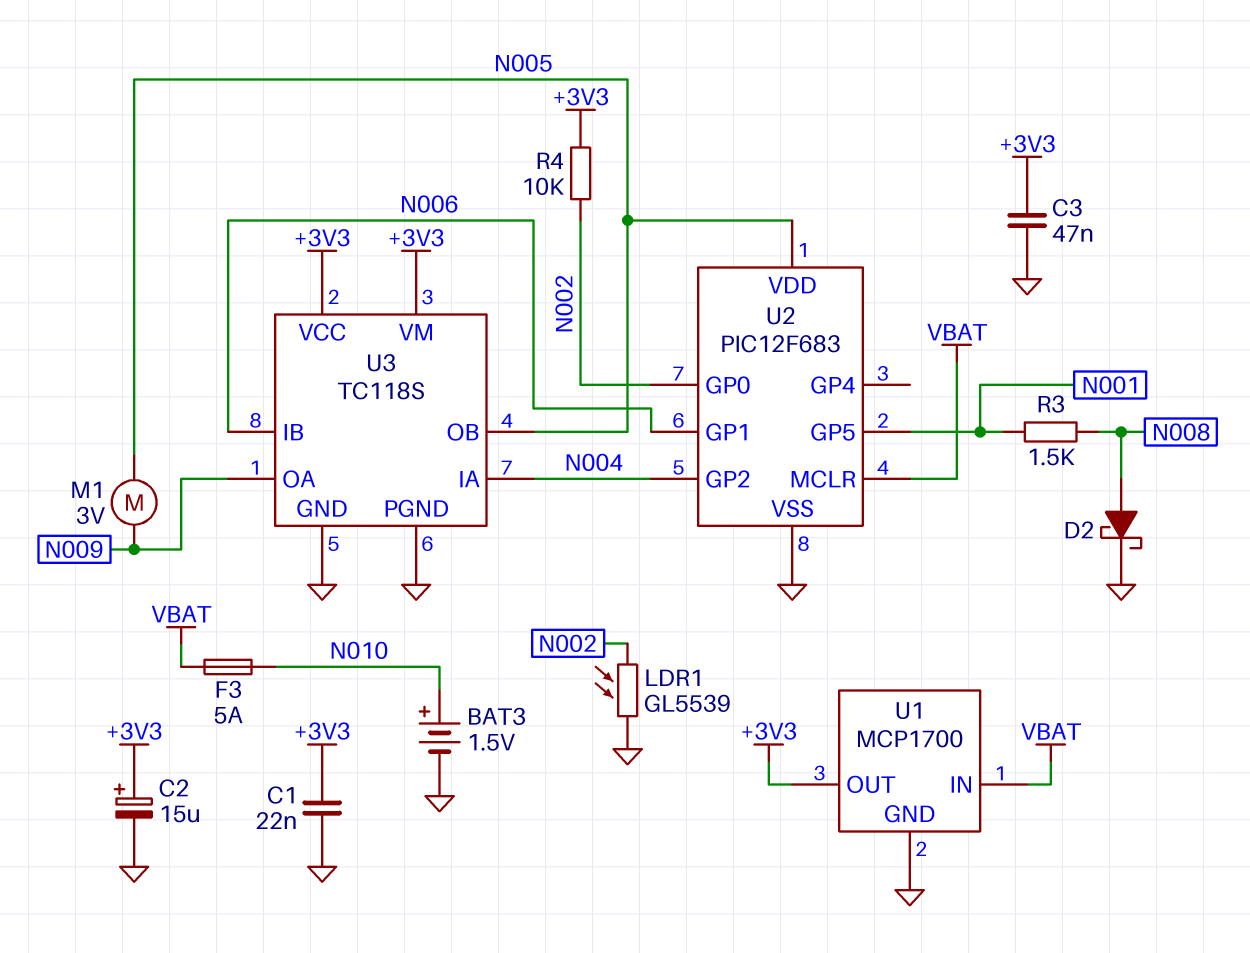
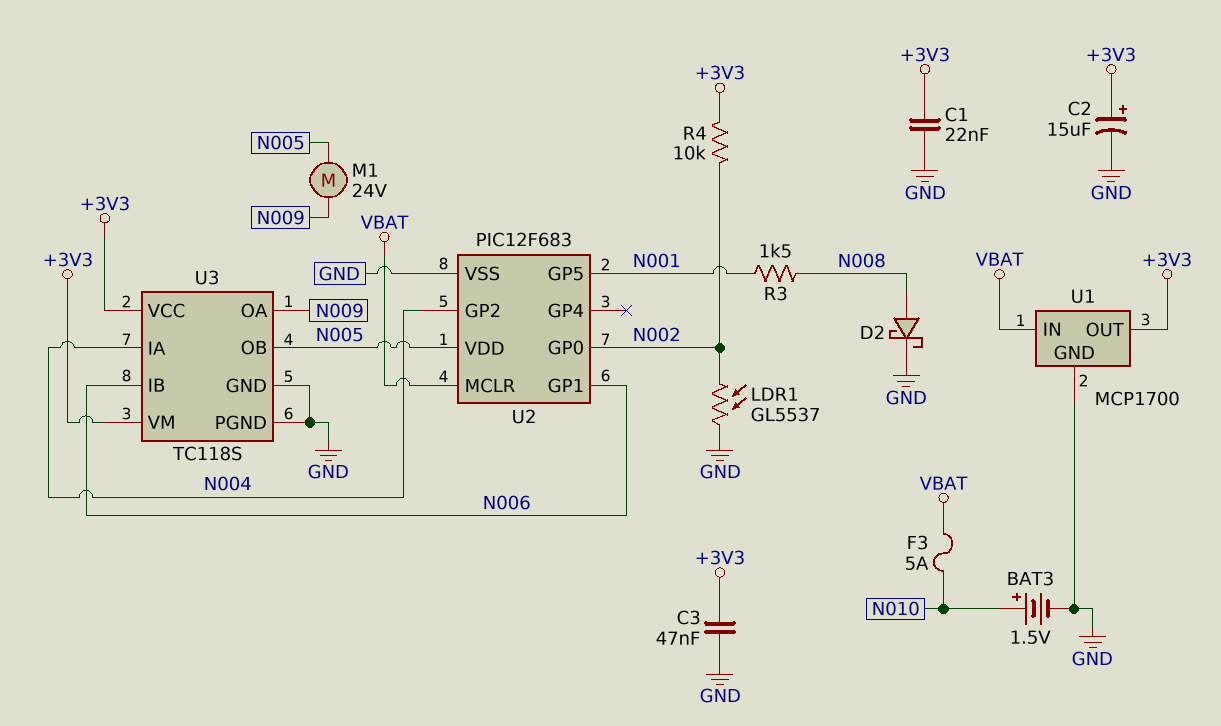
LDR1: GL5539 (GND, N002) -> GL5537 (GND, N002)
M1: motor 3V (N005, N009) -> motor 24V (N005, N009)

